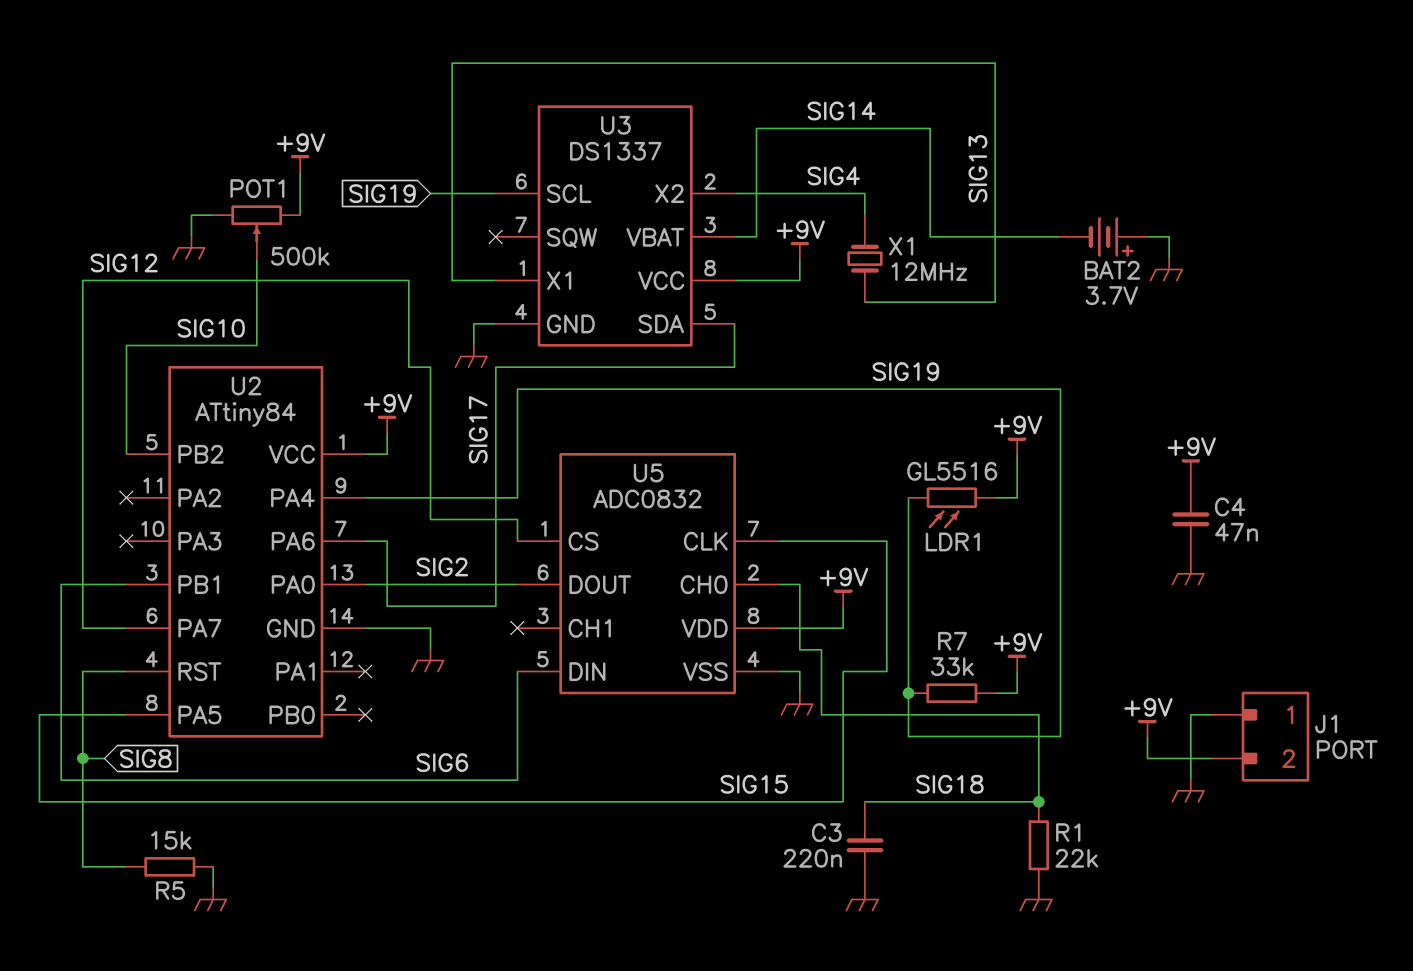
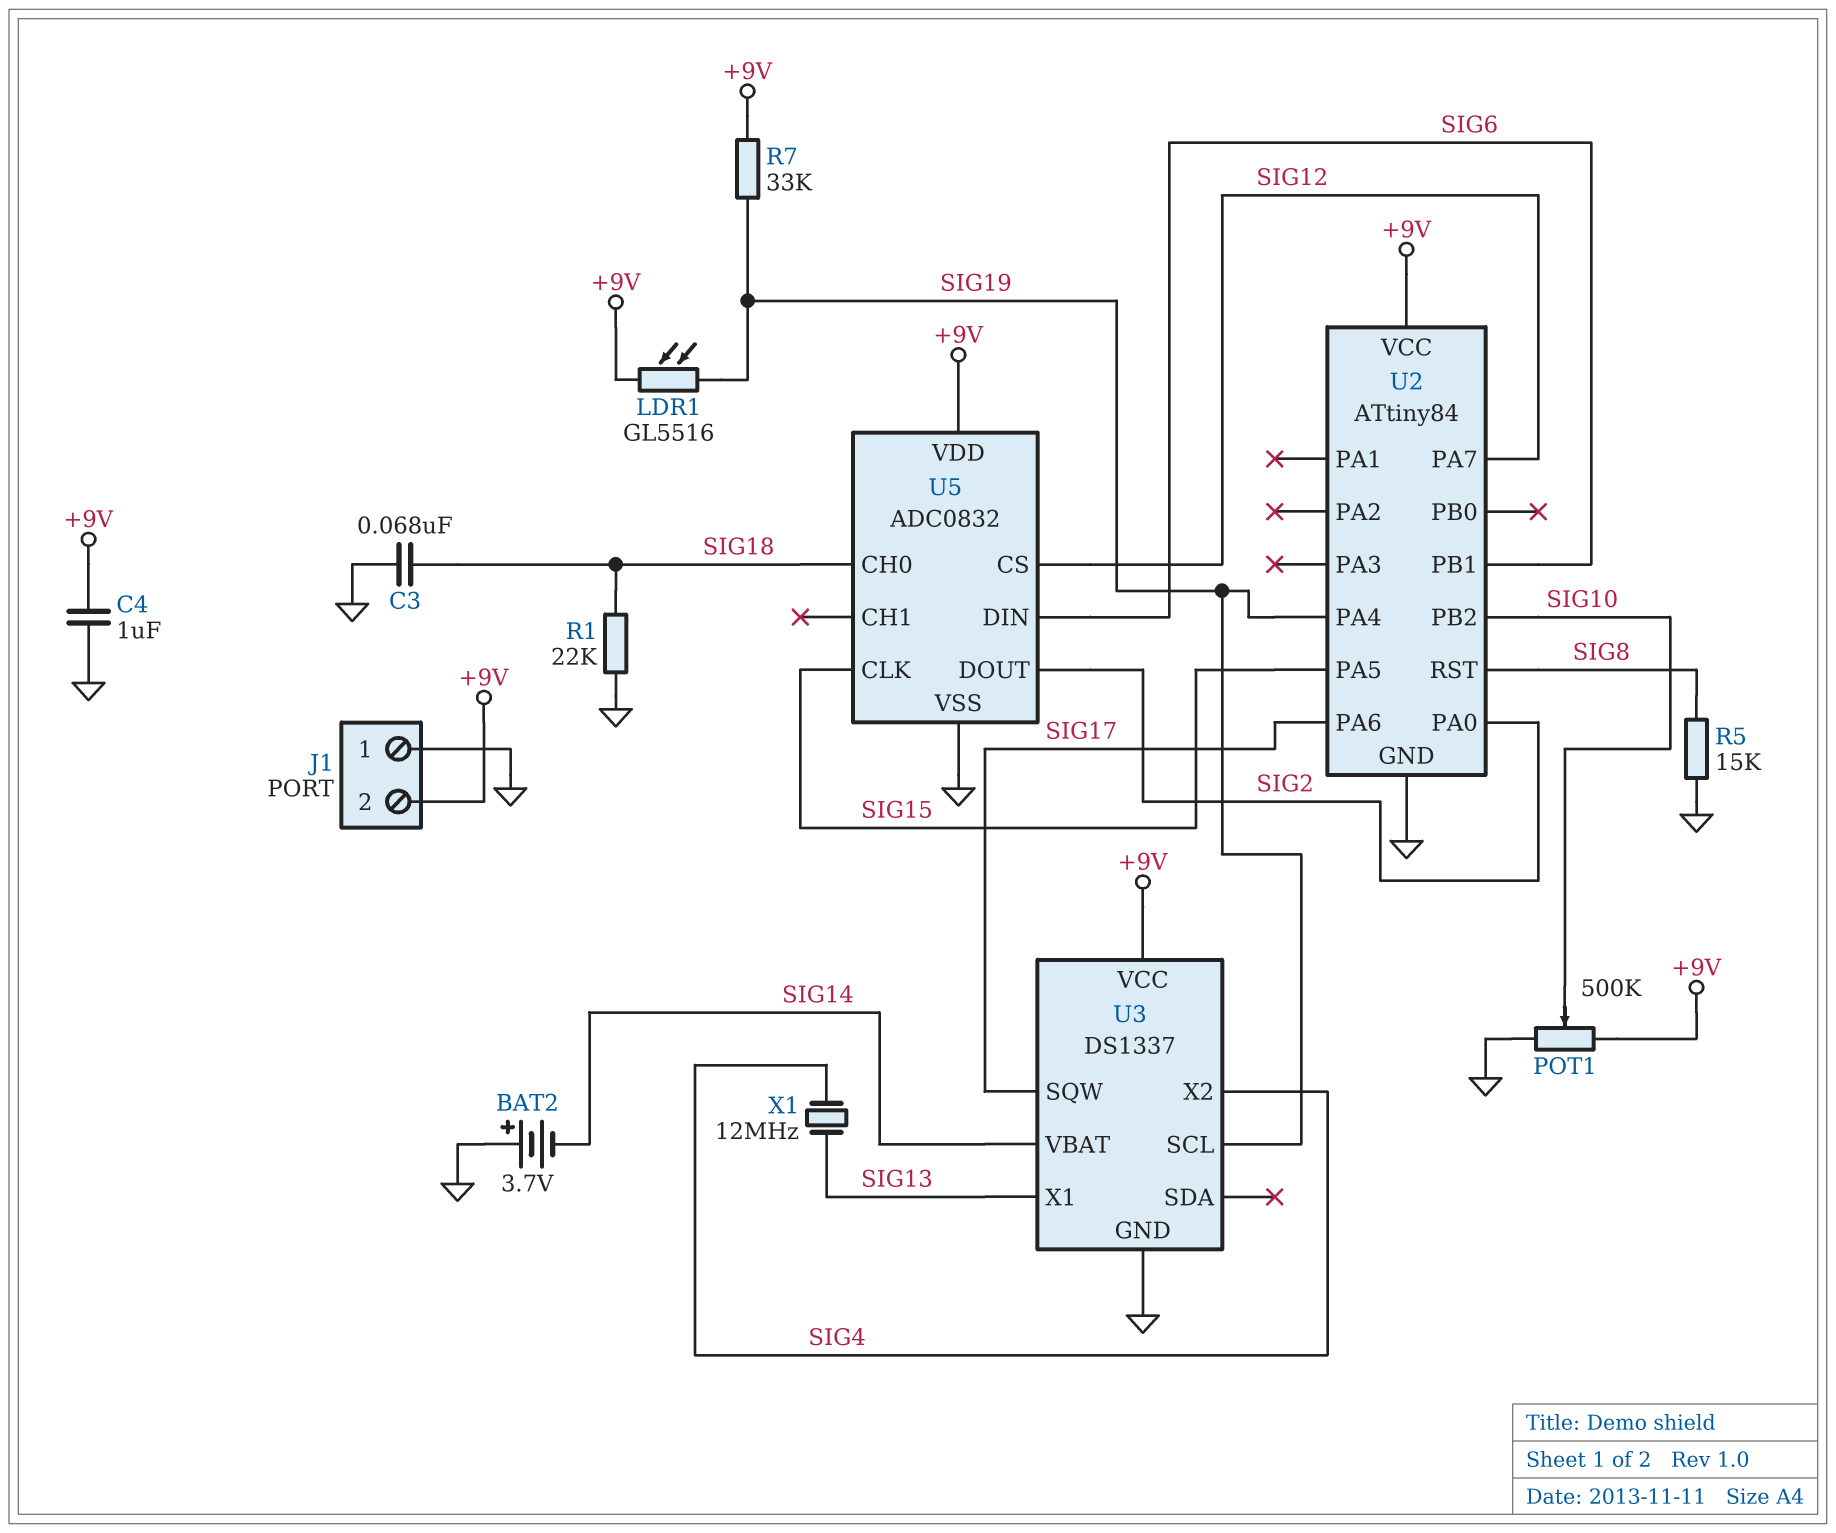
C3: 220nF (GND, SIG18) -> 68nF (GND, SIG18)
C4: 47nF (+9V, GND) -> 1uF (+9V, GND)
U3 pin SDA: SIG17 -> none
U3 pin SQW: none -> SIG17

